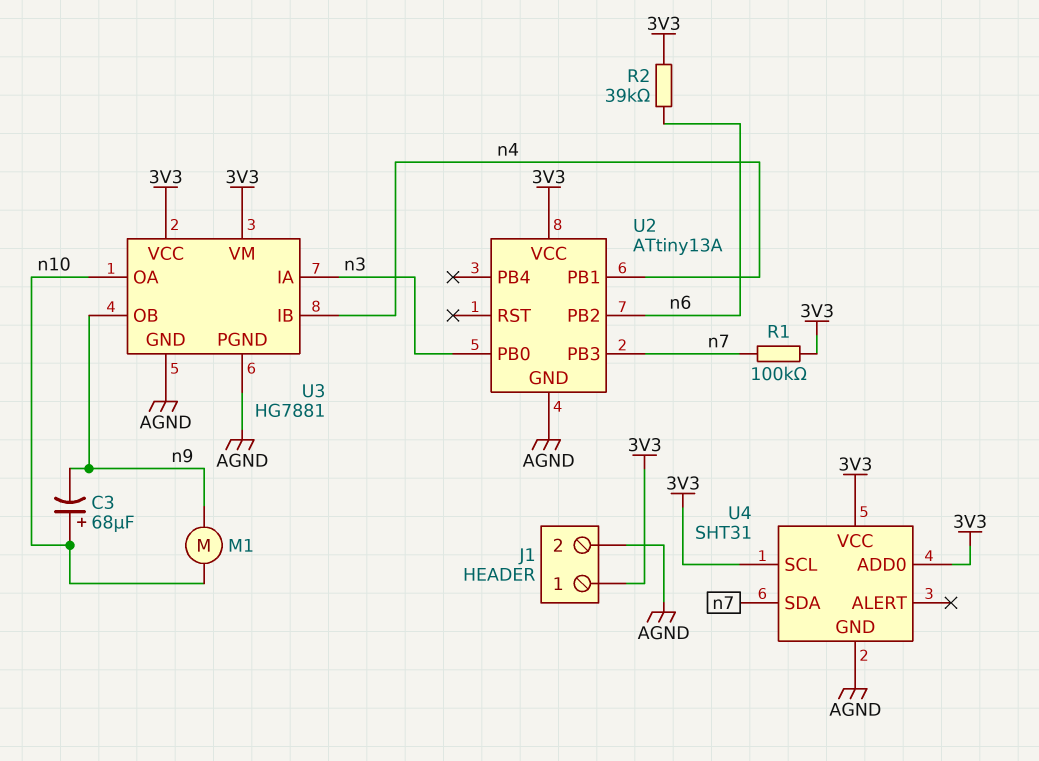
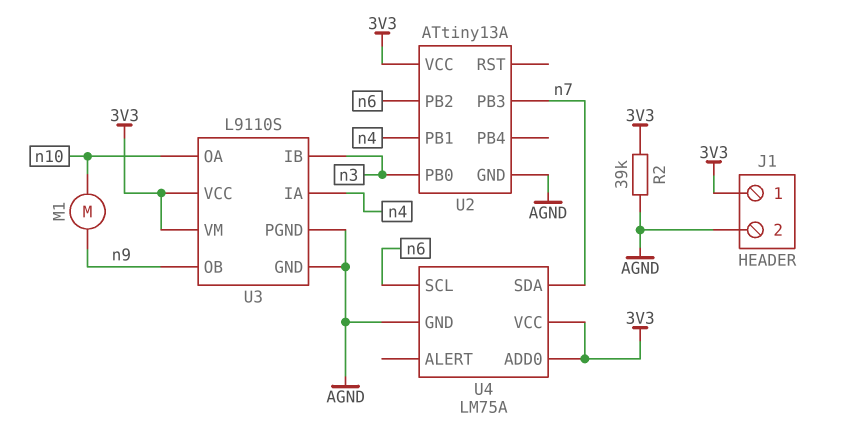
C3: 68uF (plus n10, minus n9) -> none
R1: 100k (3V3, n7) -> none
R2: 39k (3V3, n6) -> 39k (3V3, AGND)
U3: HG7881 -> L9110S
U3 pin IA: n3 -> n4
U3 pin IB: n4 -> n3
U4: SHT31 -> LM75A
U4 pin SCL: 3V3 -> n6

